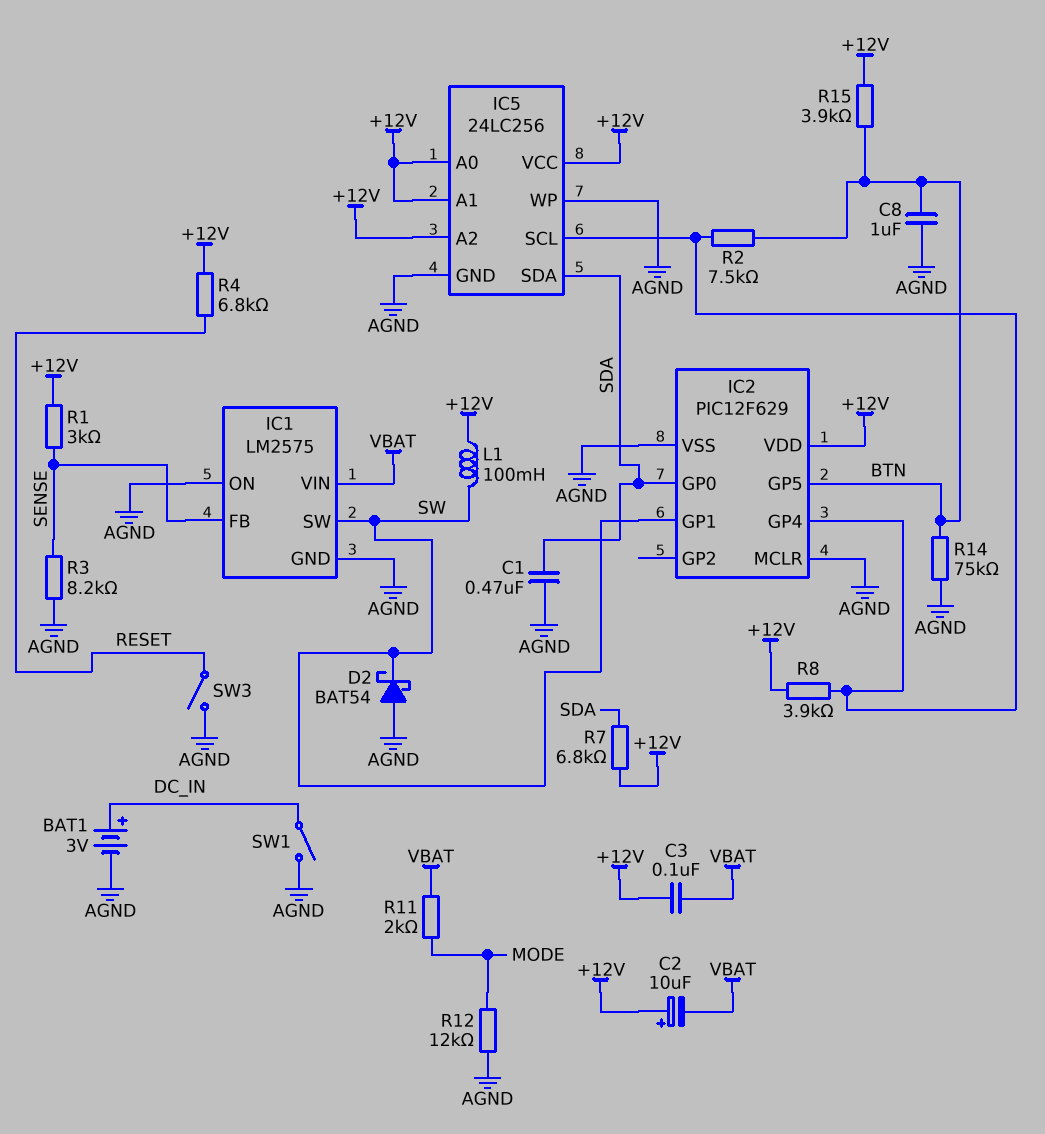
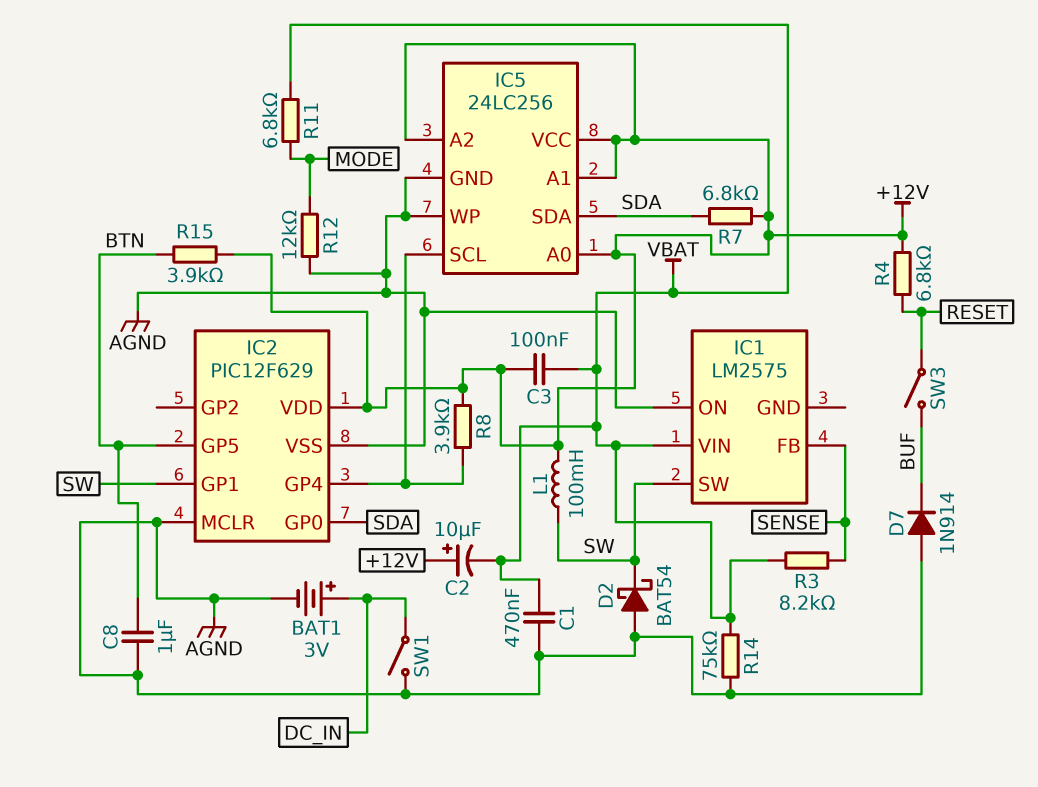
C1: 470nF (AGND, SDA) -> 470nF (AGND, VBAT)
D7: none -> diode 1N914 (A AGND, K BUF)
IC1 pin GND: AGND -> none
R1: 3k (+12V, SENSE) -> none
R2: 7.5k (BTN, IC2/GP4) -> none
R3: 8.2k (AGND, SENSE) -> 8.2k (SENSE, VBAT)
R11: 2k (MODE, VBAT) -> 6.8k (MODE, VBAT)
R14: 75k (AGND, BTN) -> 75k (AGND, VBAT)
SW3: switch (AGND, RESET) -> switch (BUF, RESET)

